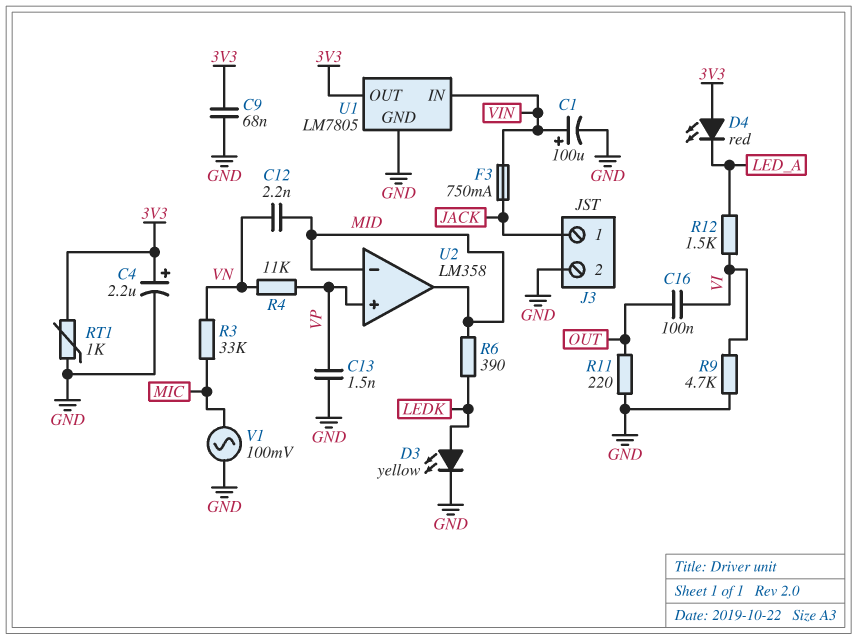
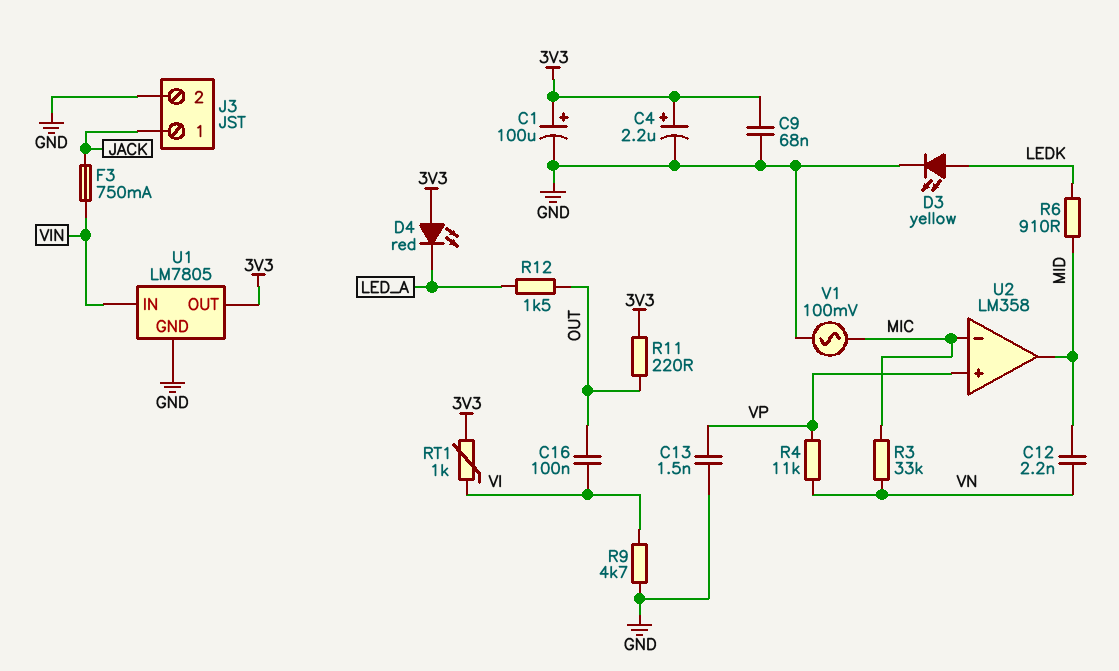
C1: 100uF (plus VIN, minus GND) -> 100uF (plus 3V3, minus GND)
R6: 390 (LEDK, MID) -> 910 (LEDK, MID)
R11: 220 (GND, OUT) -> 220 (3V3, OUT)
R12: 1.5k (LED_A, VI) -> 1.5k (LED_A, OUT)
RT1: 1k (3V3, GND) -> 1k (3V3, VI)
U2 pin in-: MID -> MIC

